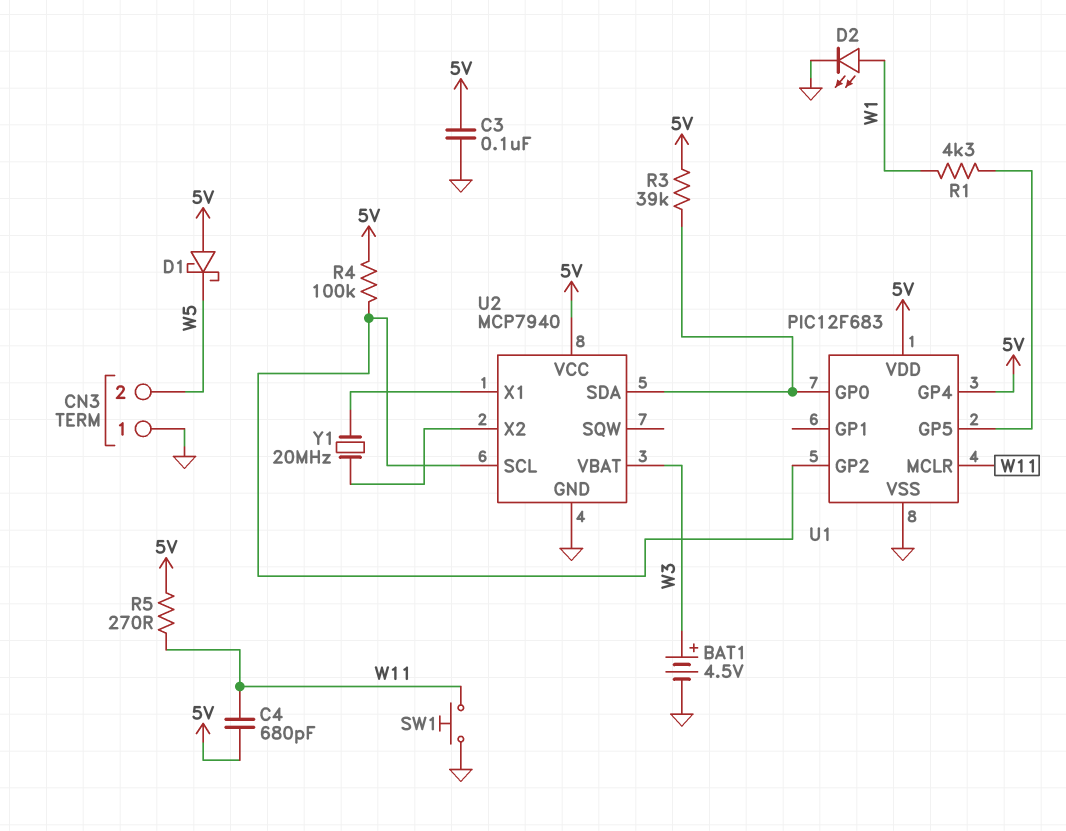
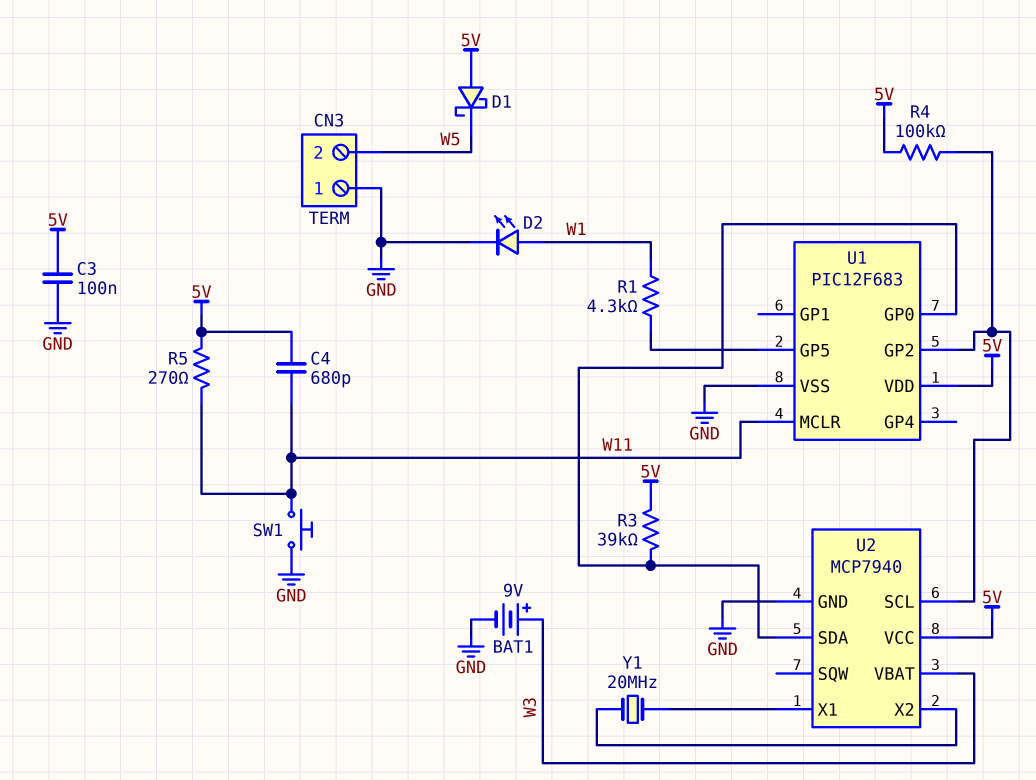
BAT1: 4.5V (plus W3, minus GND) -> 9V (plus W3, minus GND)
U1 pin GP4: 5V -> none

